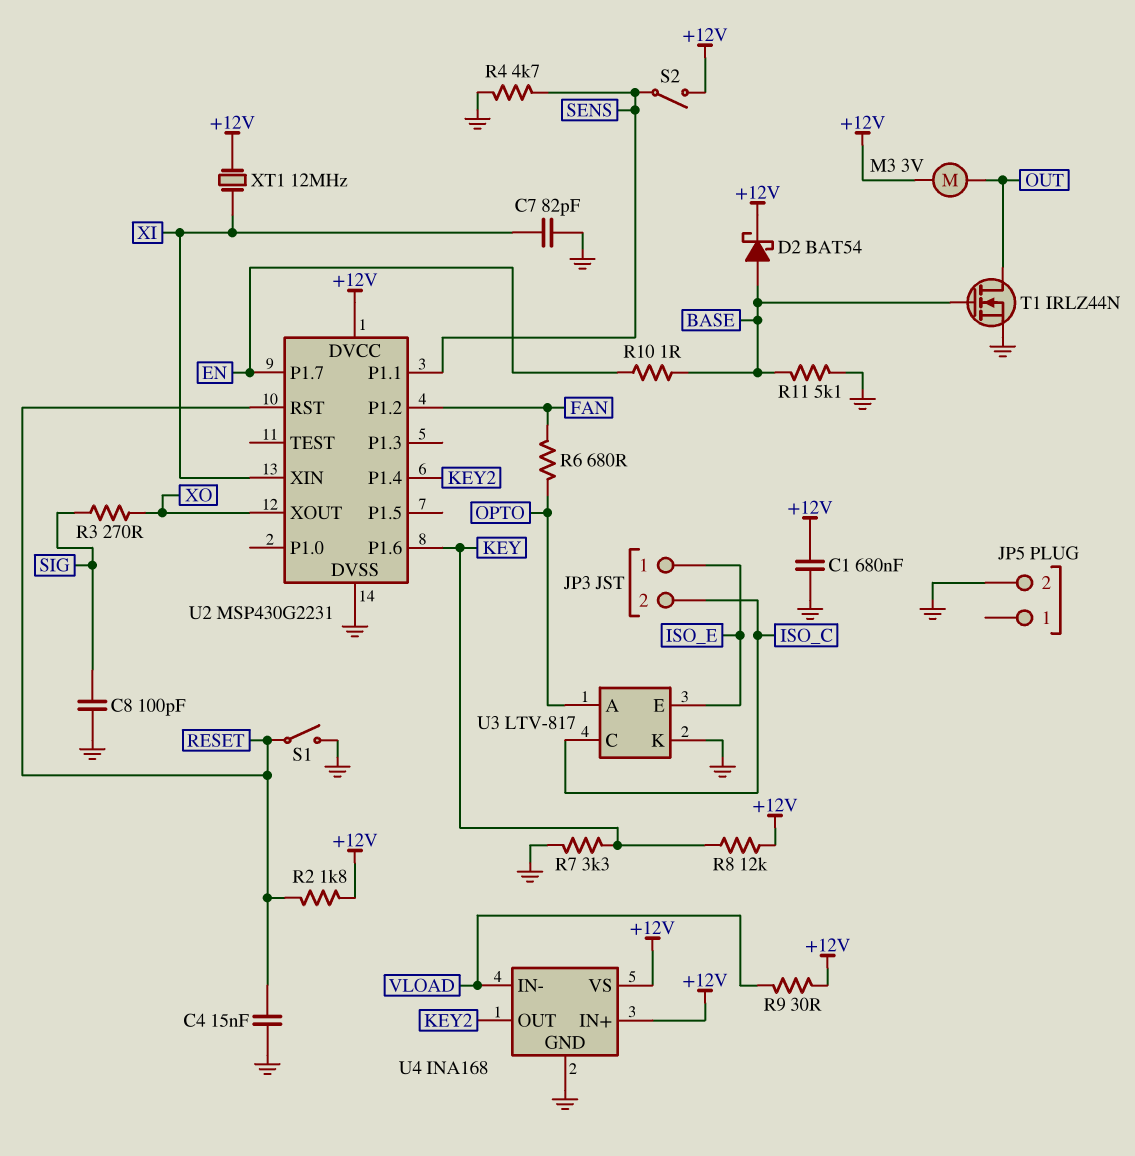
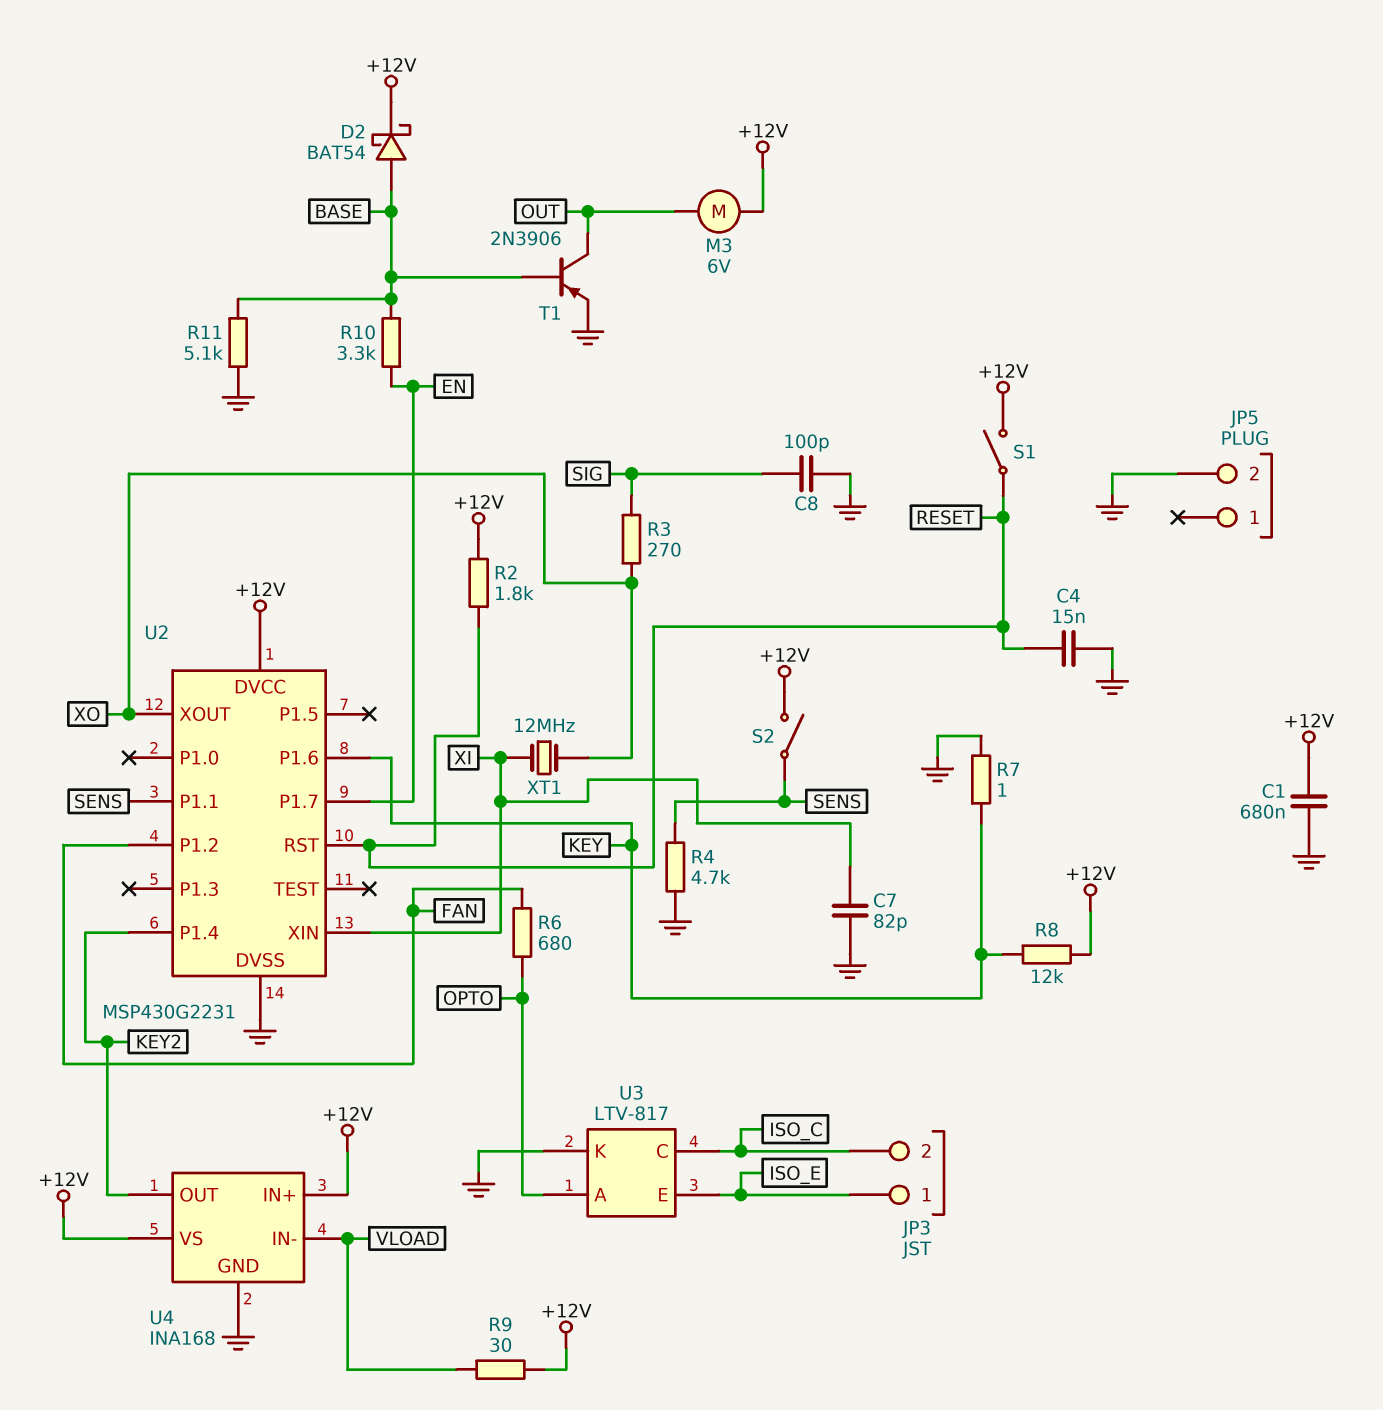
M3: motor 3V (+12V, OUT) -> motor 6V (+12V, OUT)
R7: 3.3k (GND, KEY) -> 1 (GND, KEY)
R10: 1 (BASE, EN) -> 3.3k (BASE, EN)
S1: switch (GND, RESET) -> switch (+12V, RESET)
T1: NMOS IRLZ44N (G BASE, D OUT, S GND) -> PNP 2N3906 (B BASE, C OUT, E GND)
XT1: 12MHz (+12V, XI) -> 12MHz (XI, XO)

